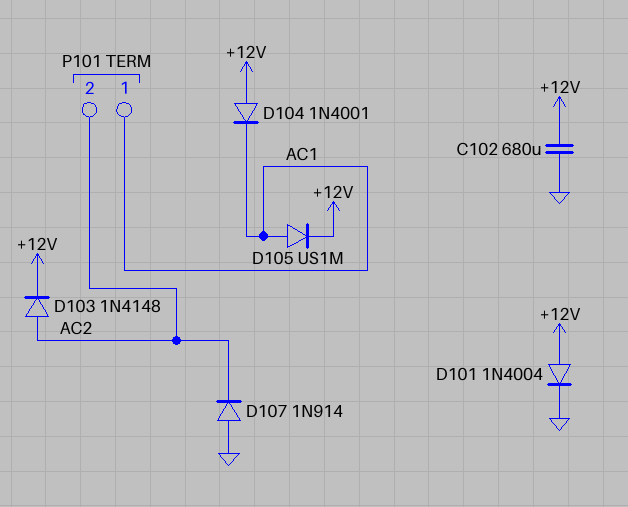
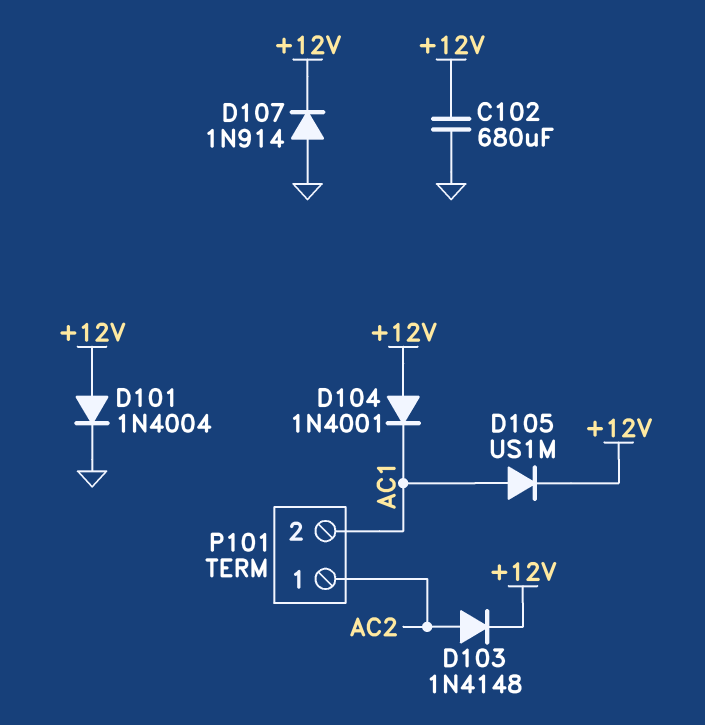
D107: diode 1N914 (A GND, K AC2) -> diode 1N914 (A GND, K +12V)
P101 pin 1: AC1 -> AC2
P101 pin 2: AC2 -> AC1

